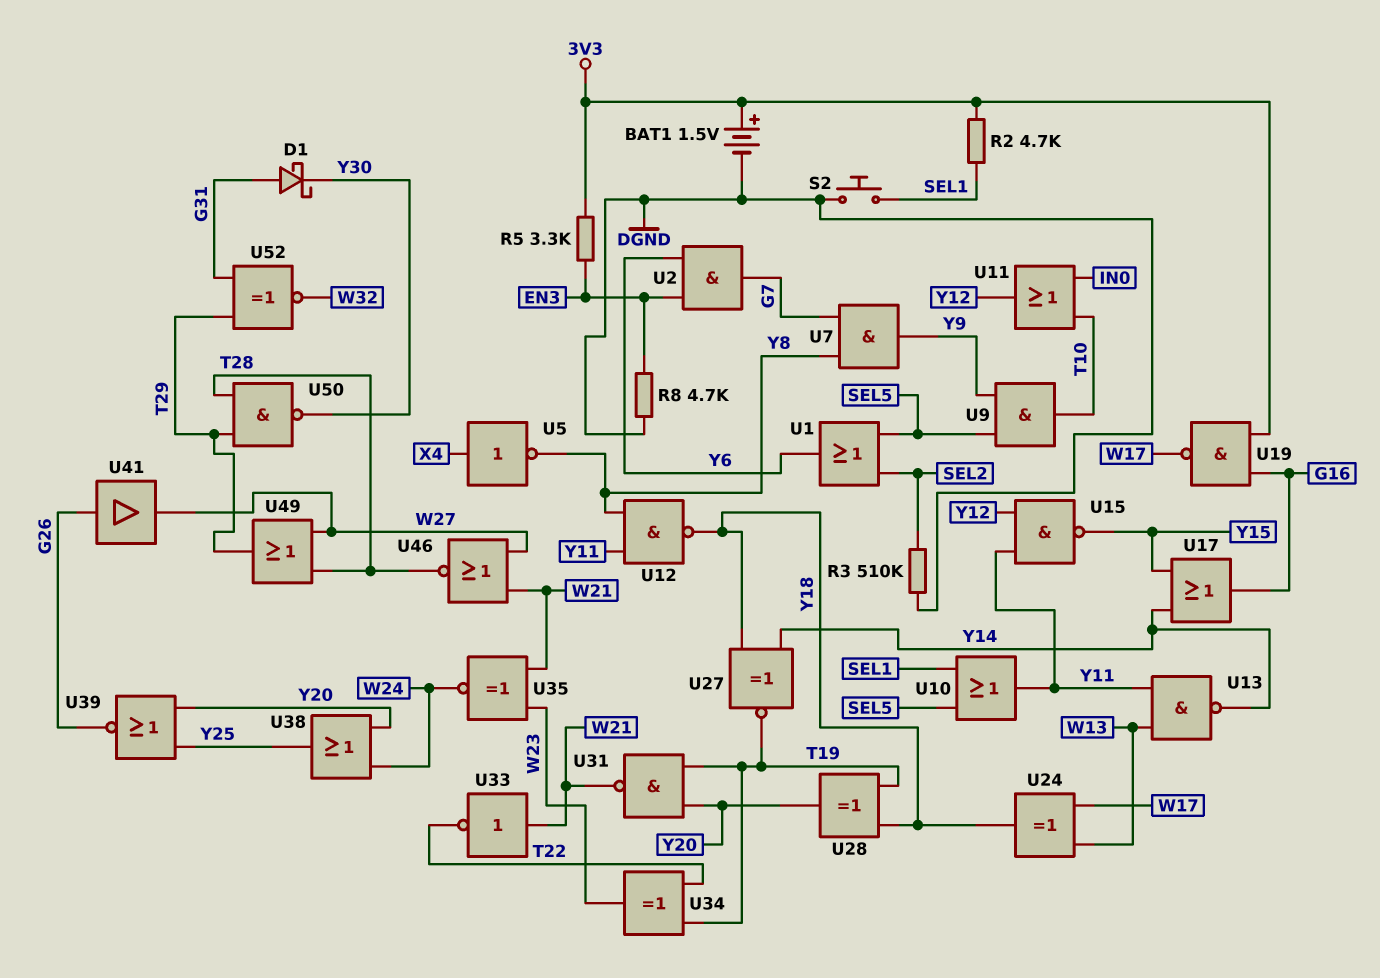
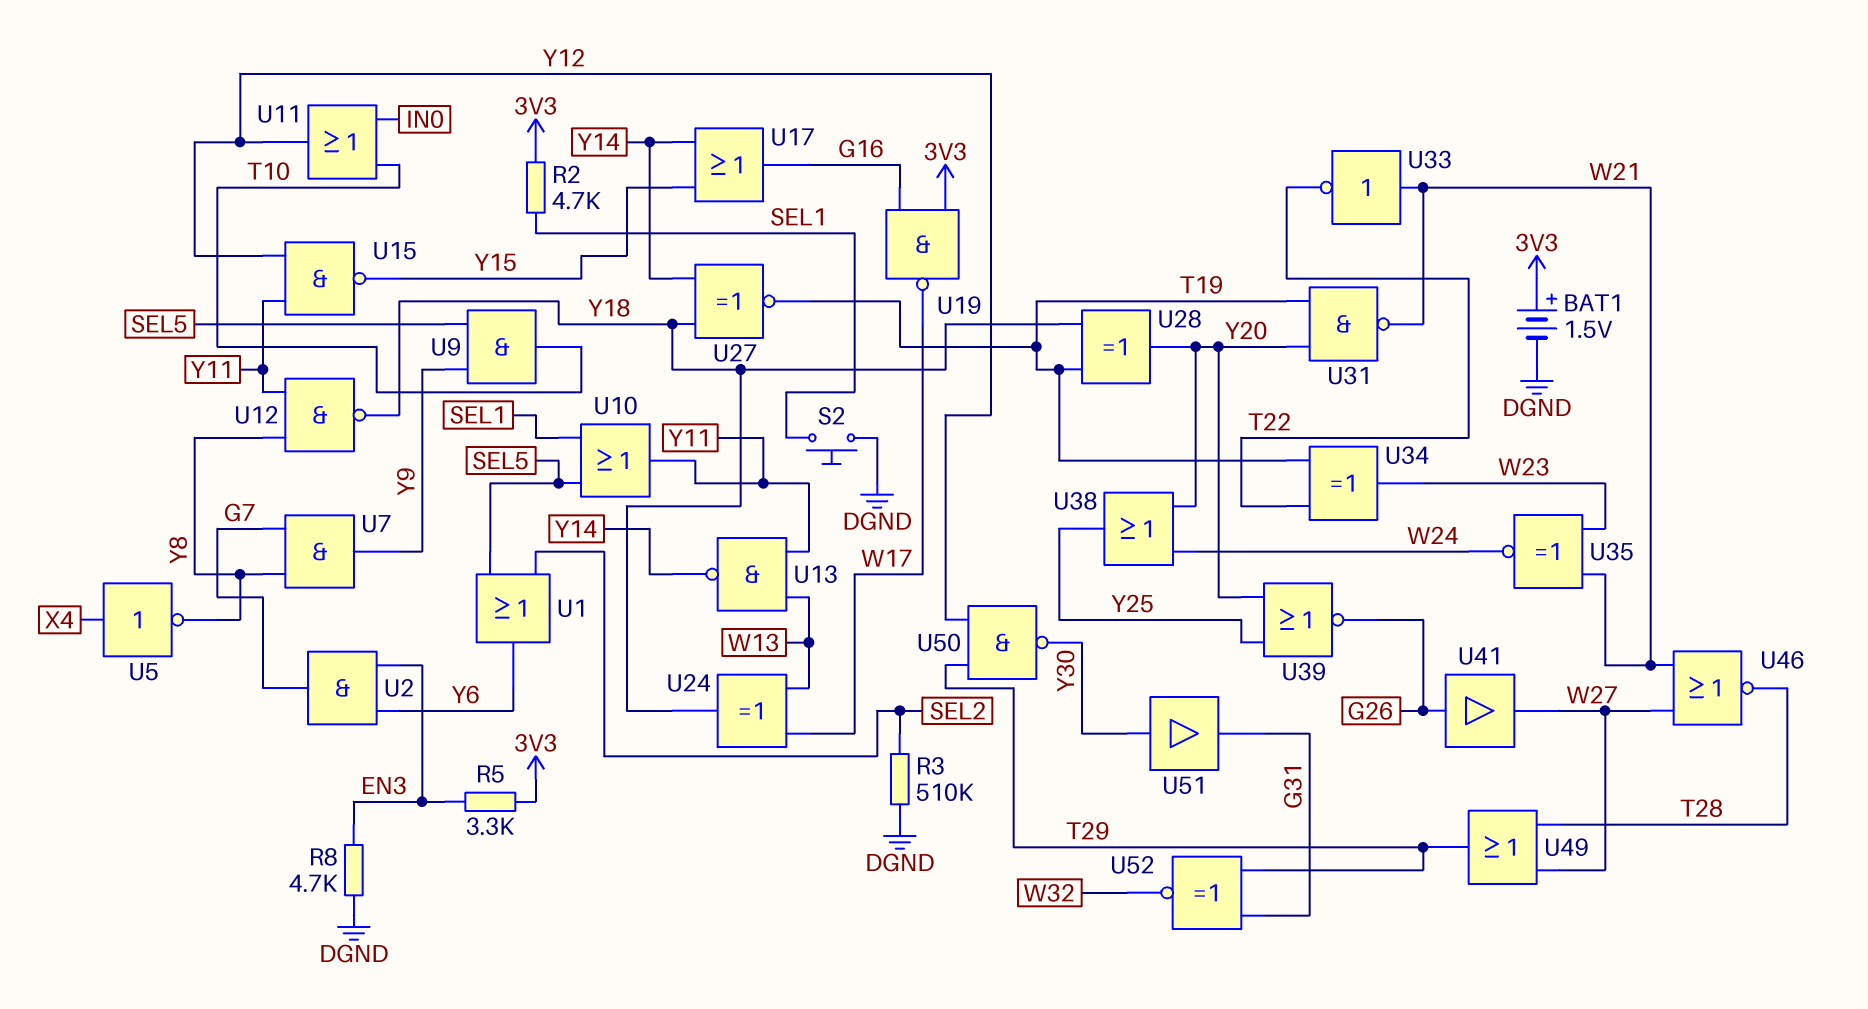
D1: schottky (A G31, K Y30) -> none
U50: NAND (in T28, in T29, out Y30) -> NAND (in T29, in Y12, out Y30)
U51: none -> buffer (in Y30, out G31)

